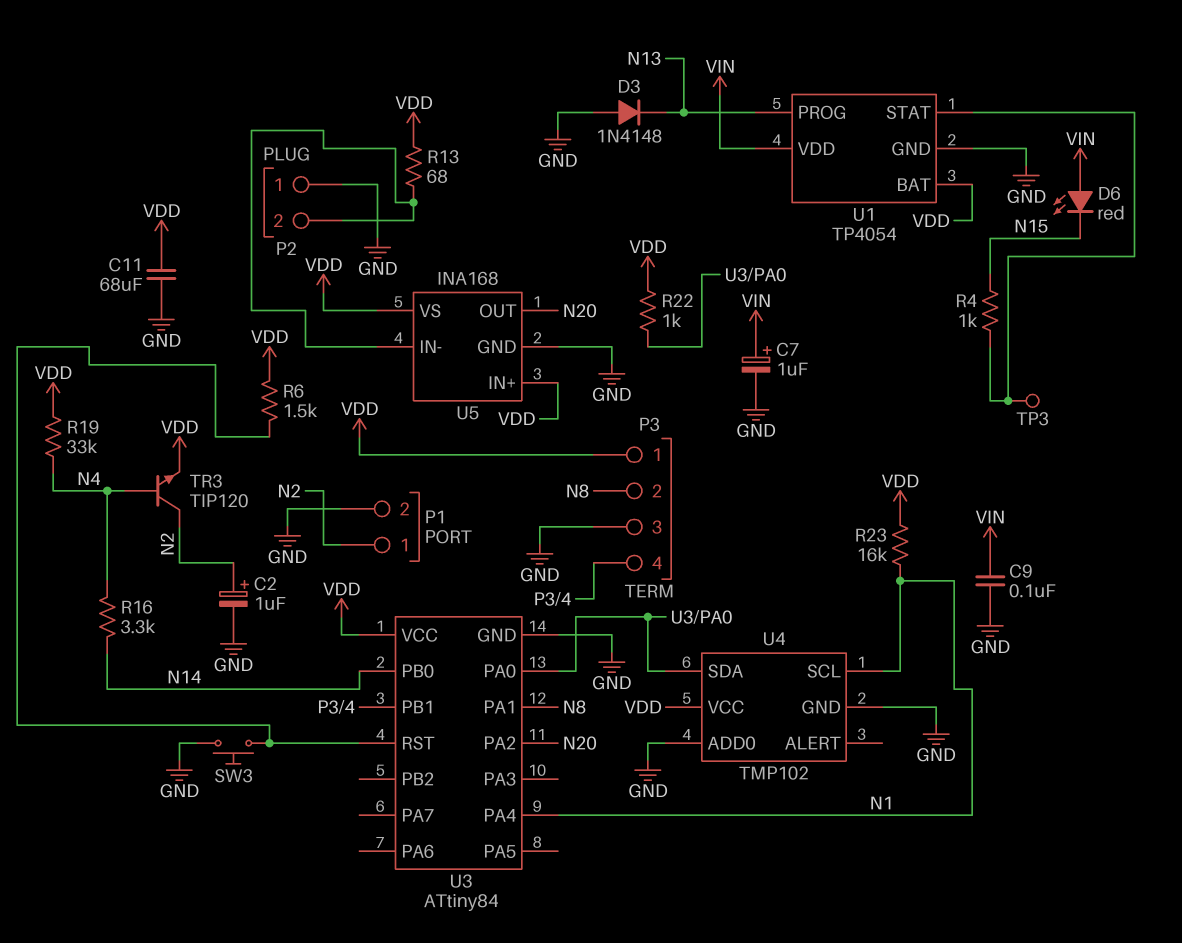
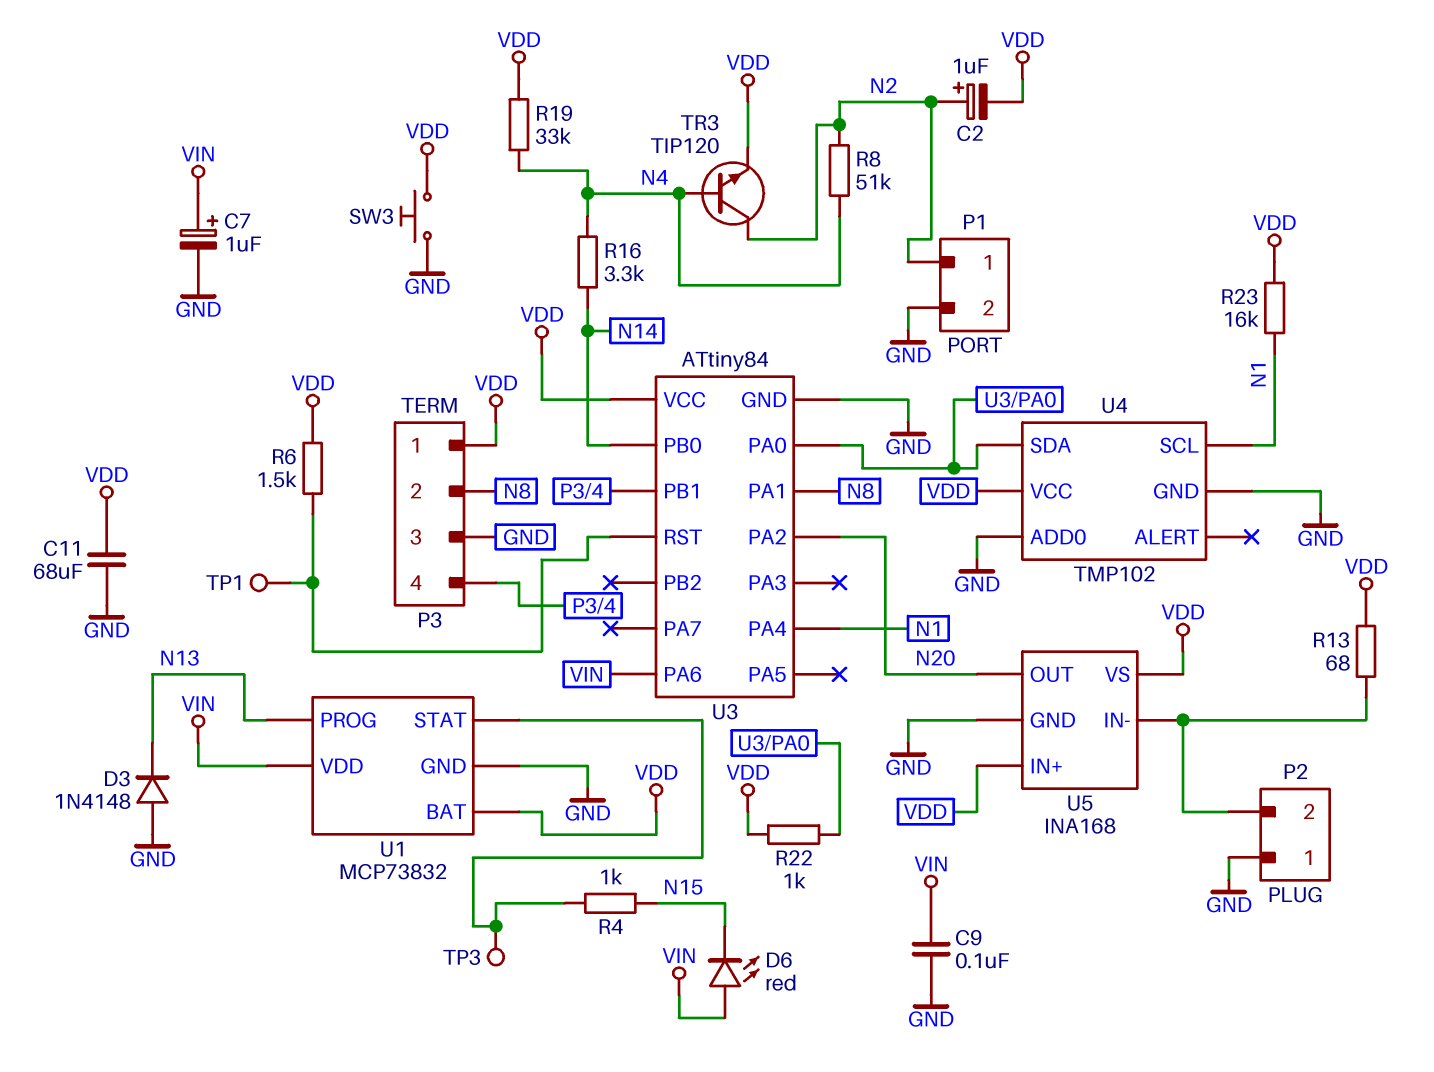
C2: 1uF (plus N2, minus GND) -> 1uF (plus N2, minus VDD)
R8: none -> 51k (N2, N4)
SW3: button (GND, U3/RST) -> button (GND, VDD)
TP1: none -> test point (U3/RST)
U1: TP4054 -> MCP73832
U3 pin PA6: none -> VIN

